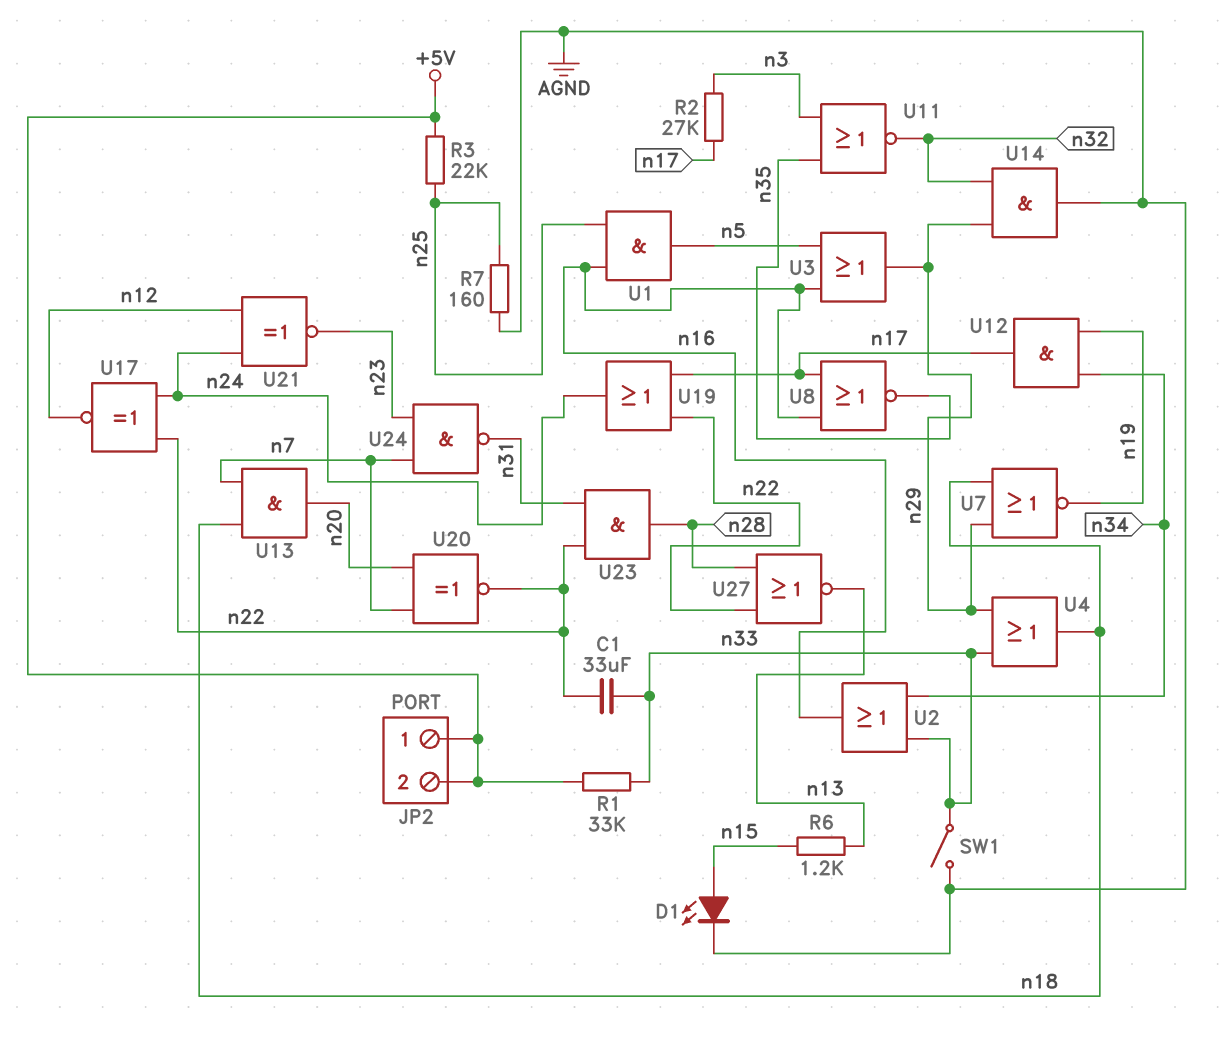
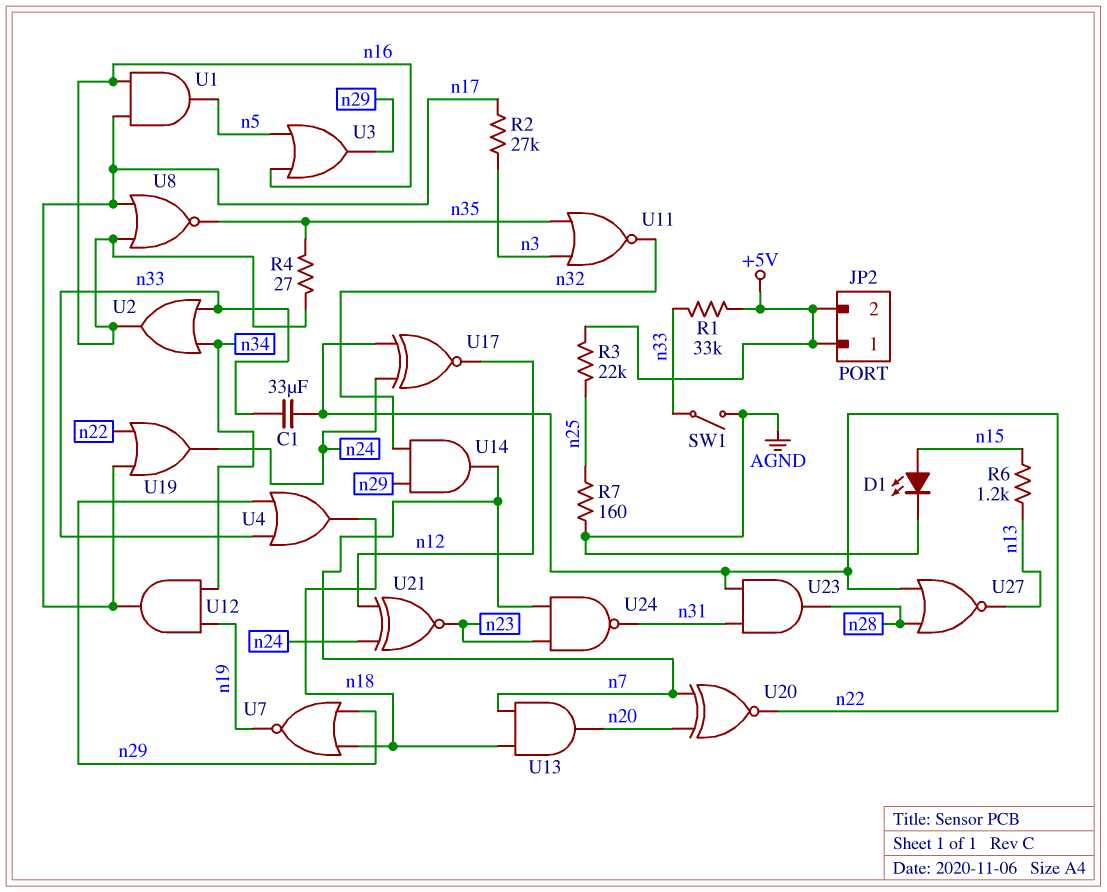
R4: none -> 27 (n16, n35)
U1: AND (in n16, in n25, out n5) -> AND (in n16, in n17, out n5)
U14: AND (in n29, in n32, out AGND) -> AND (in n29, in n32, out n7)

